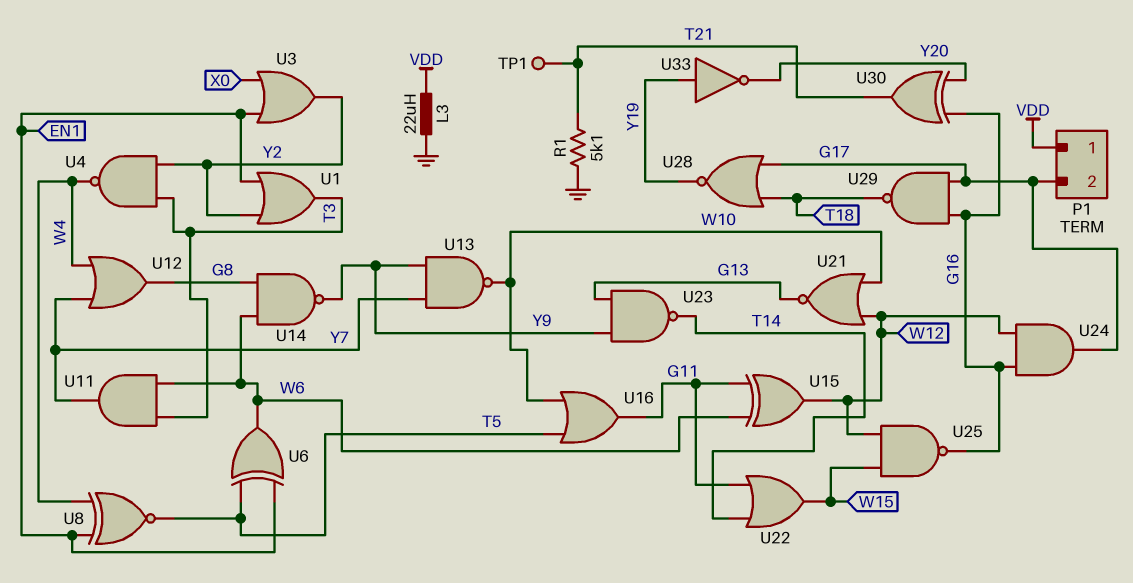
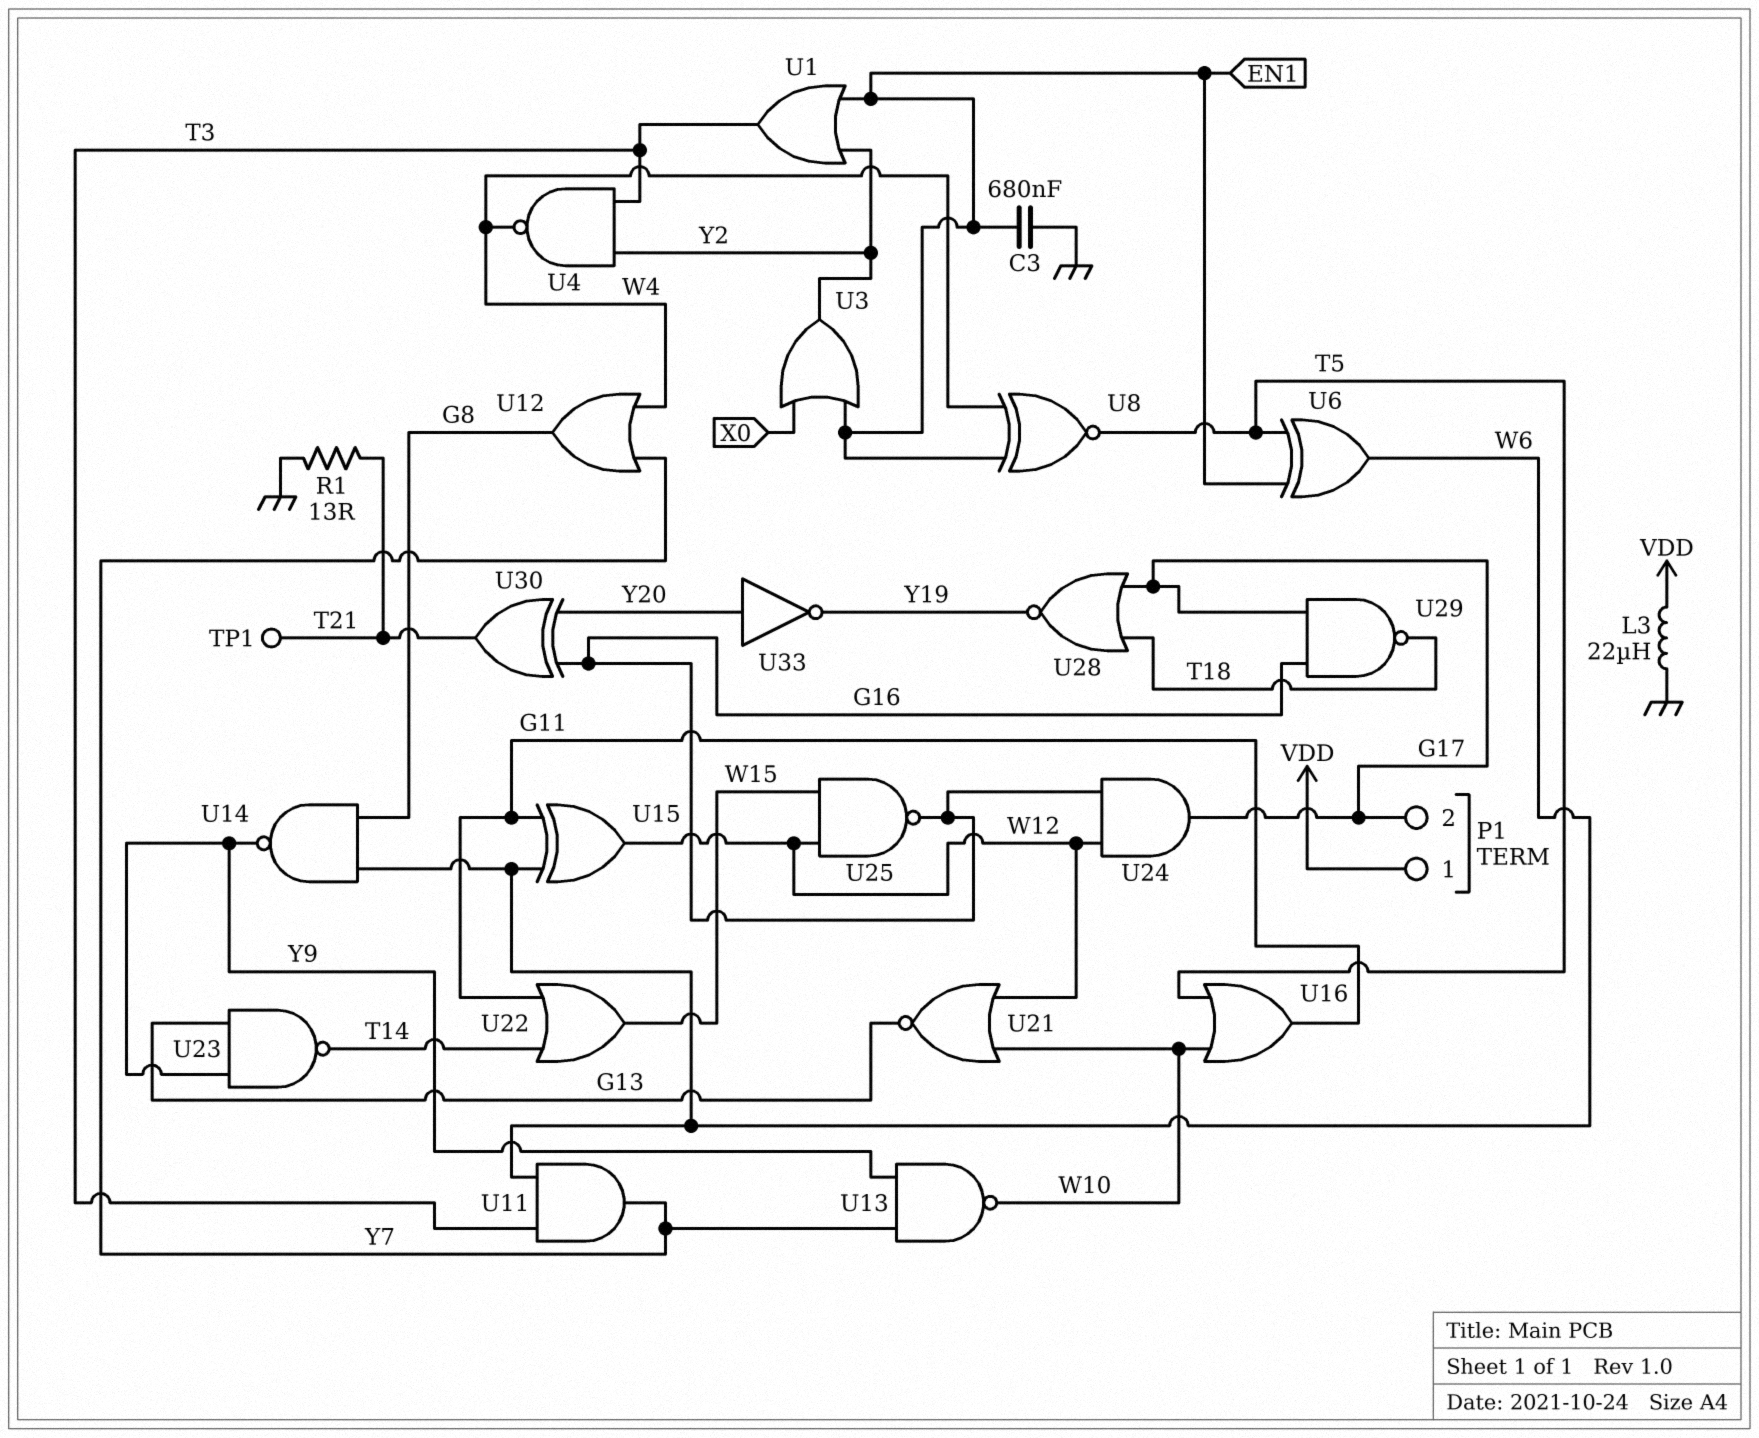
C3: none -> 680nF (EN1, GND)
R1: 5.1k (GND, T21) -> 13 (GND, T21)
U33: NOT (in Y19, out Y20) -> NOT (in Y20, out Y19)

